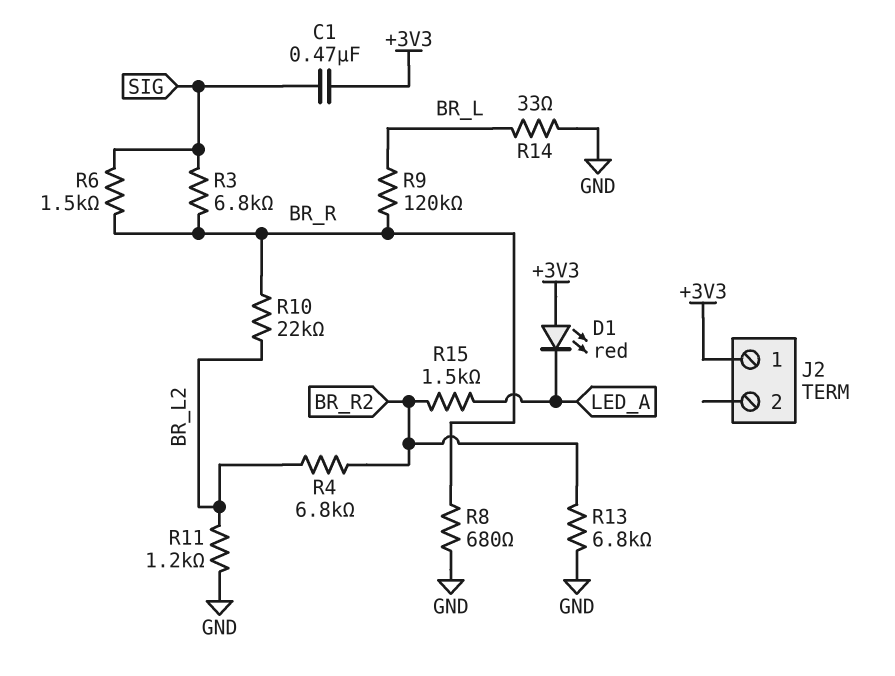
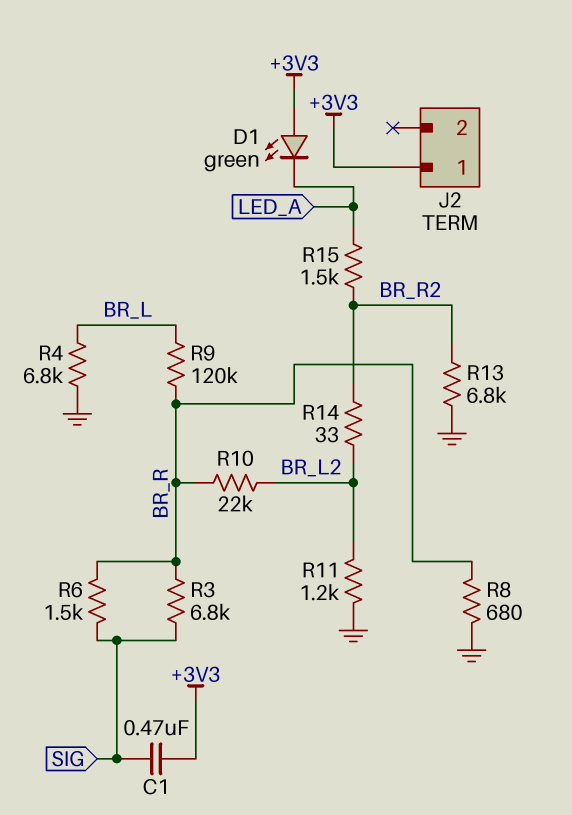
D1: LED red (A +3V3, K LED_A) -> LED green (A +3V3, K LED_A)
R4: 6.8k (BR_L2, BR_R2) -> 6.8k (BR_L, GND)
R14: 33 (BR_L, GND) -> 33 (BR_L2, BR_R2)

